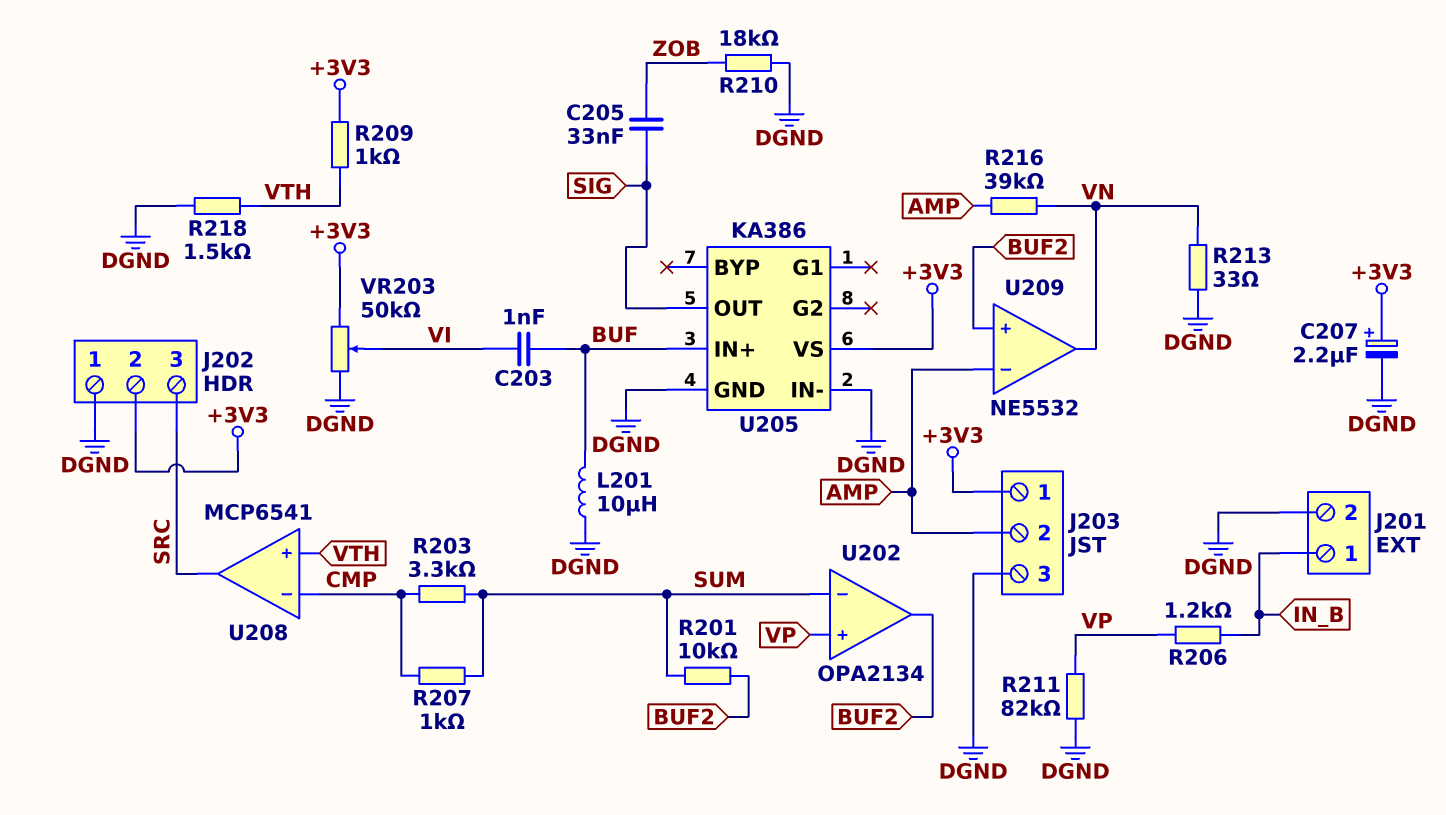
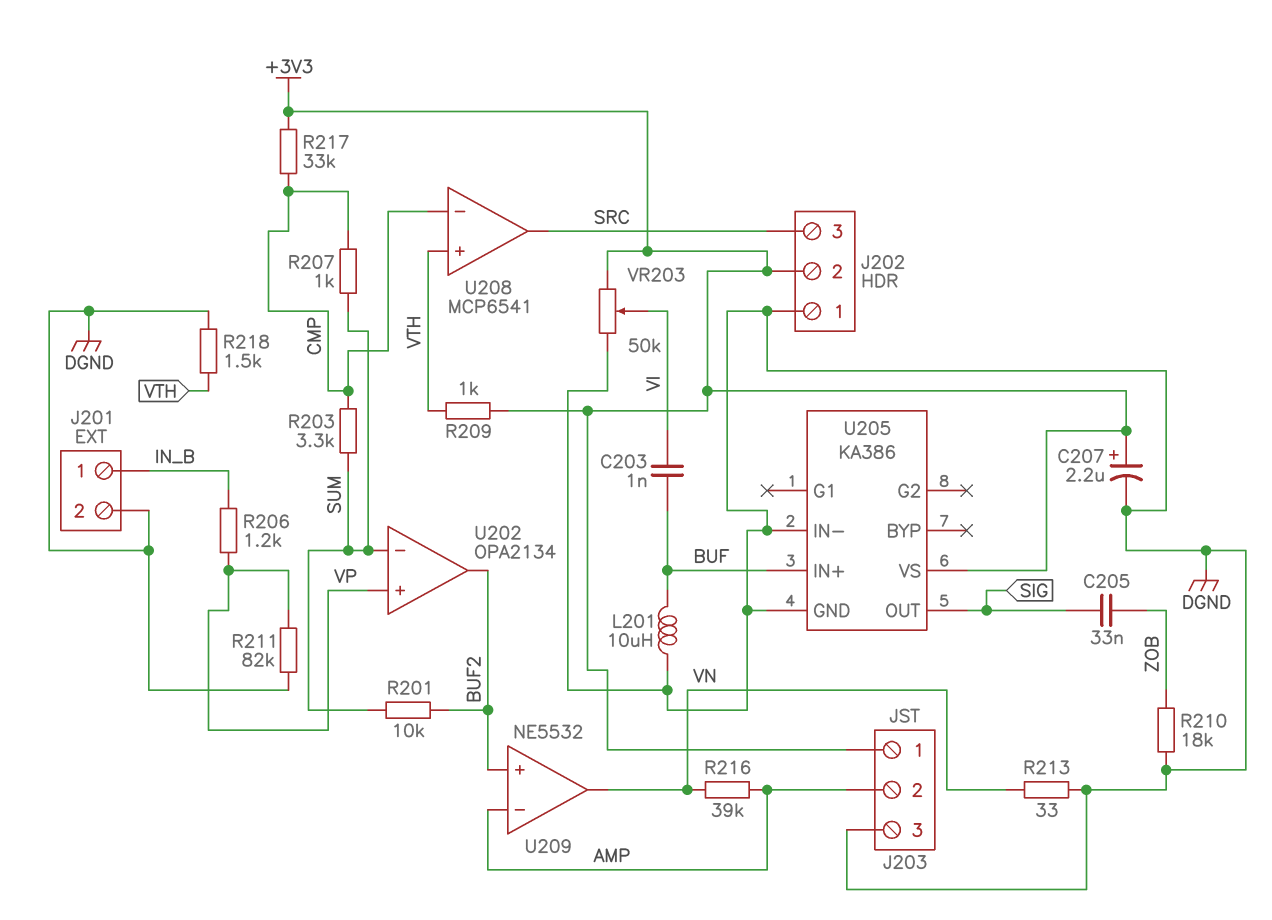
R217: none -> 33k (+3V3, CMP)

